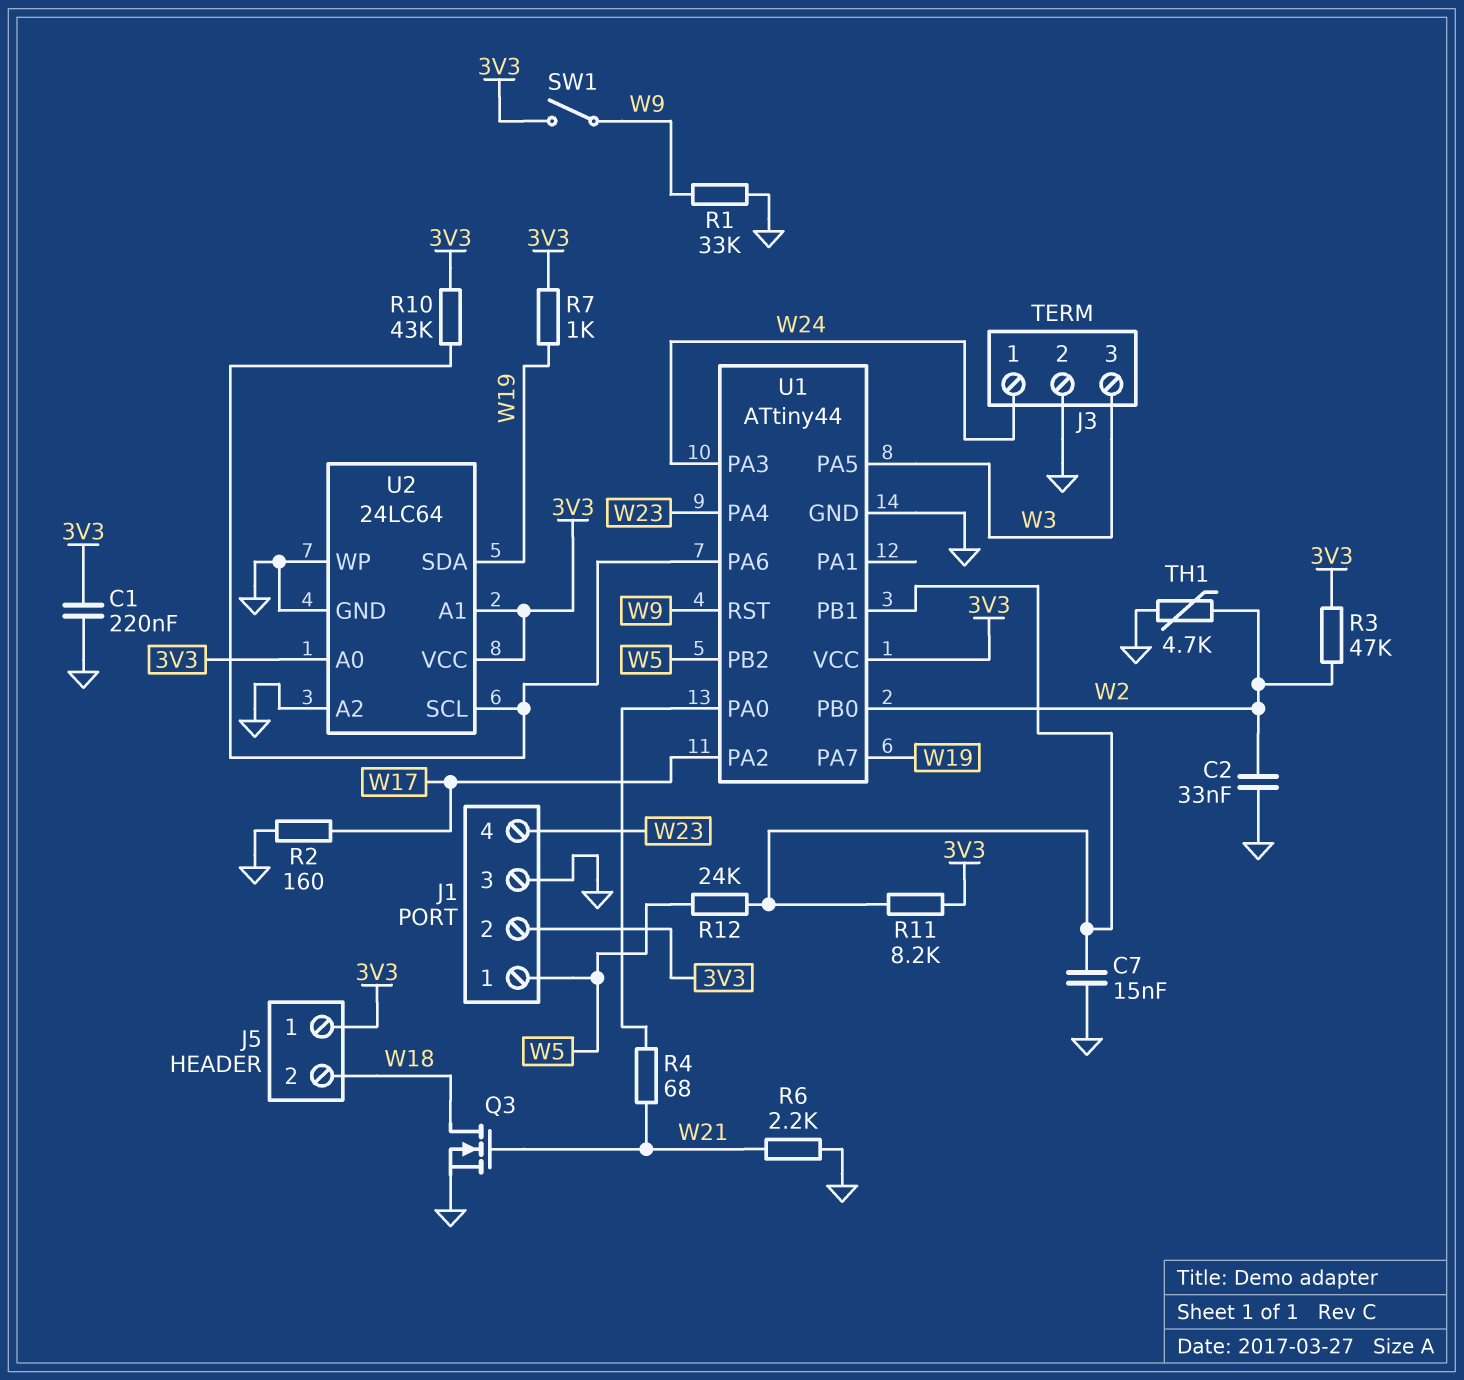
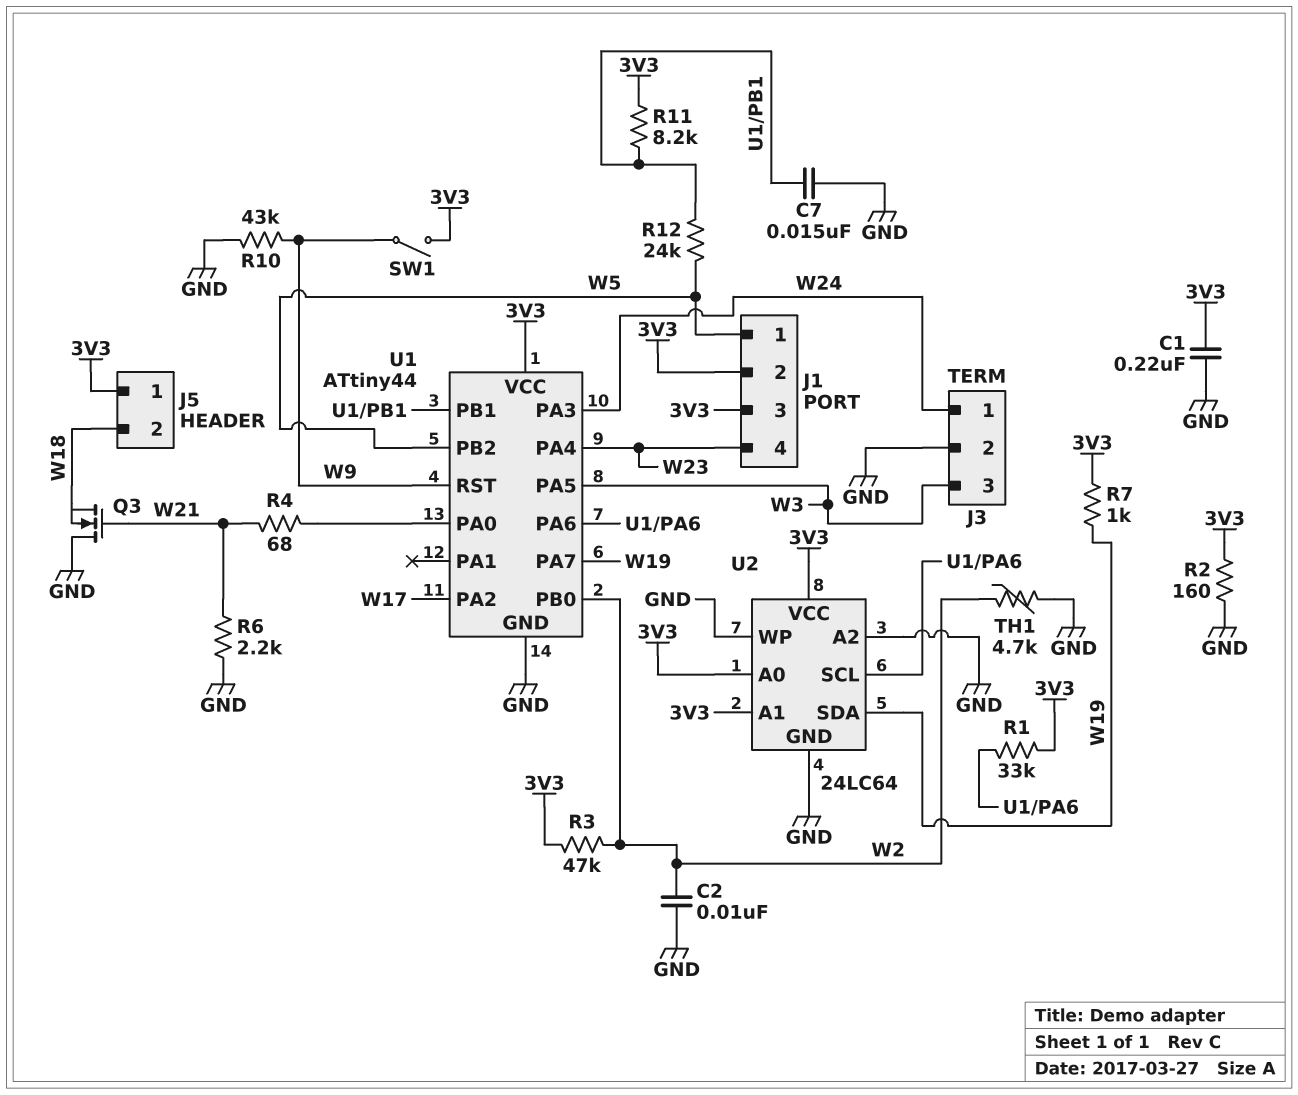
C2: 33nF (GND, W2) -> 10nF (GND, W2)
J1 pin 3: GND -> 3V3
Q3: NMOS (G W21, D W18, S GND) -> NMOS (G W21, D GND, S W18)
R1: 33k (GND, W9) -> 33k (3V3, U1/PA6)
R2: 160 (GND, W17) -> 160 (3V3, GND)
R10: 43k (3V3, U1/PA6) -> 43k (GND, W9)

